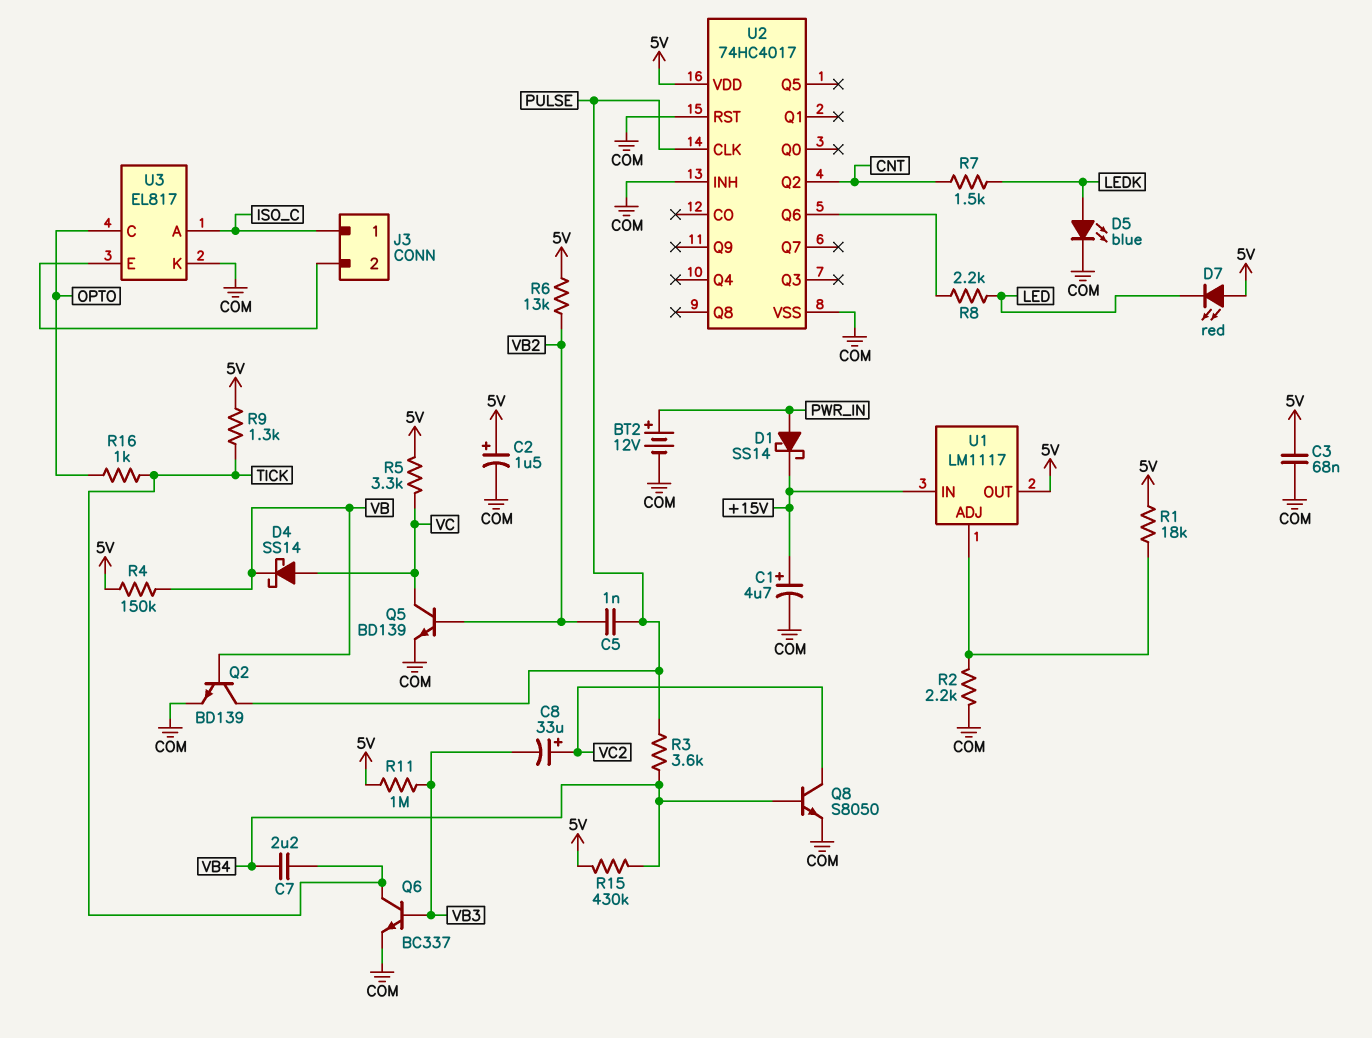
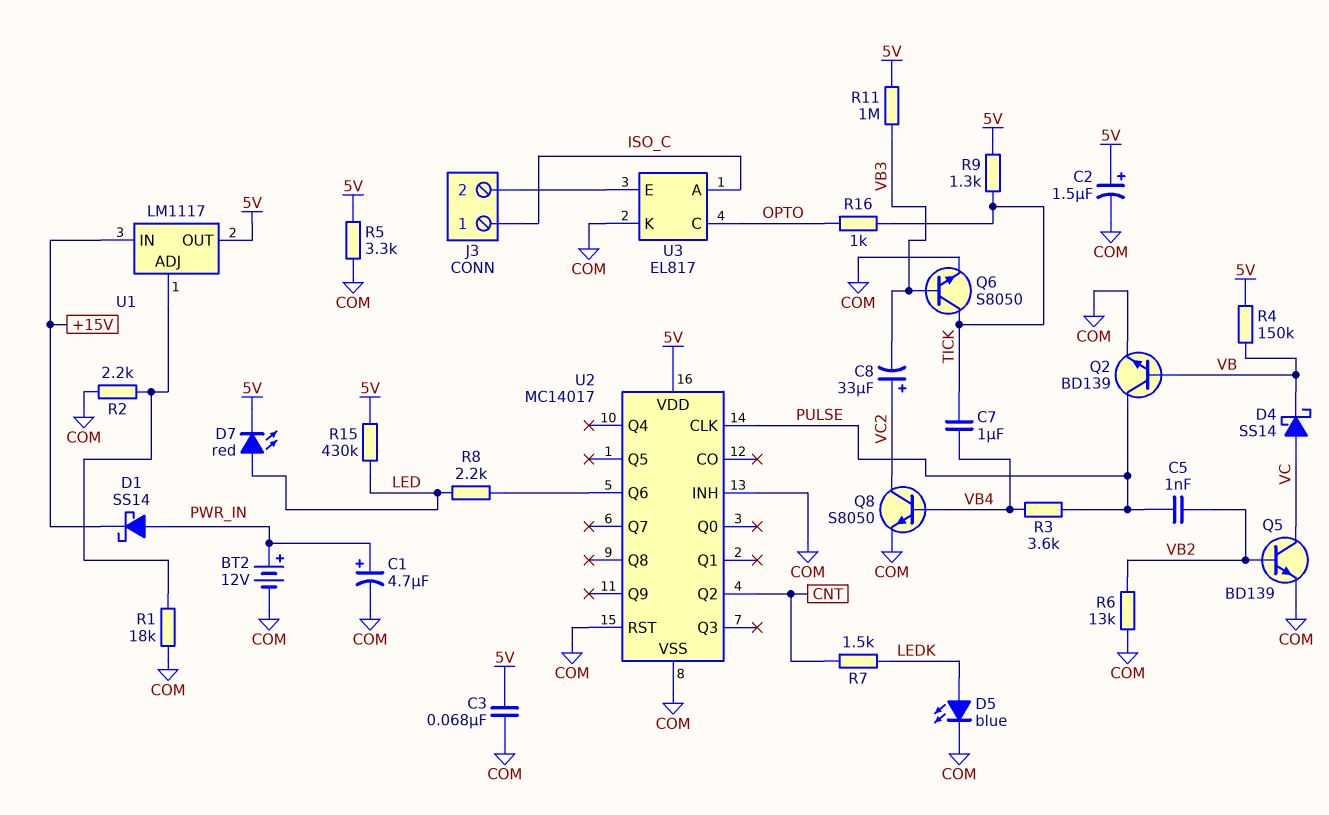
C1: 4.7uF (plus +15V, minus COM) -> 4.7uF (plus PWR_IN, minus COM)
C7: 2.2uF (TICK, VB4) -> 1uF (TICK, VB4)
D7: LED red (A 5V, K LED) -> LED red (A LED, K 5V)
Q6: NPN BC337 (B VB3, C TICK, E COM) -> NPN S8050 (B VB3, C TICK, E COM)
R1: 18k (5V, U1/ADJ) -> 18k (COM, U1/ADJ)
R5: 3.3k (5V, VC) -> 3.3k (5V, COM)
R6: 13k (5V, VB2) -> 13k (COM, VB2)
R15: 430k (5V, VB4) -> 430k (5V, LED)
U2: 74HC4017 -> MC14017

